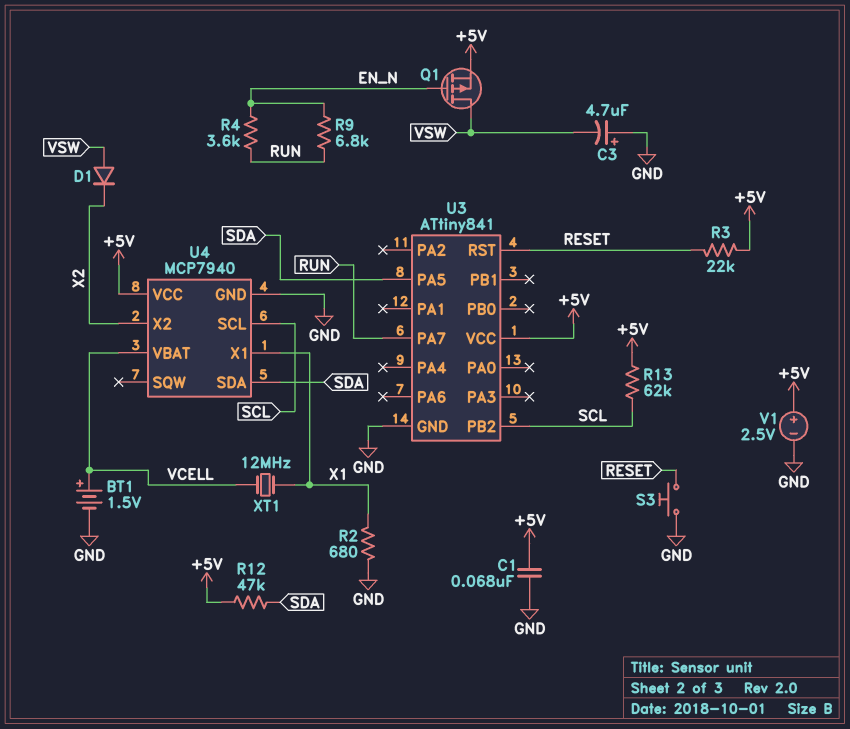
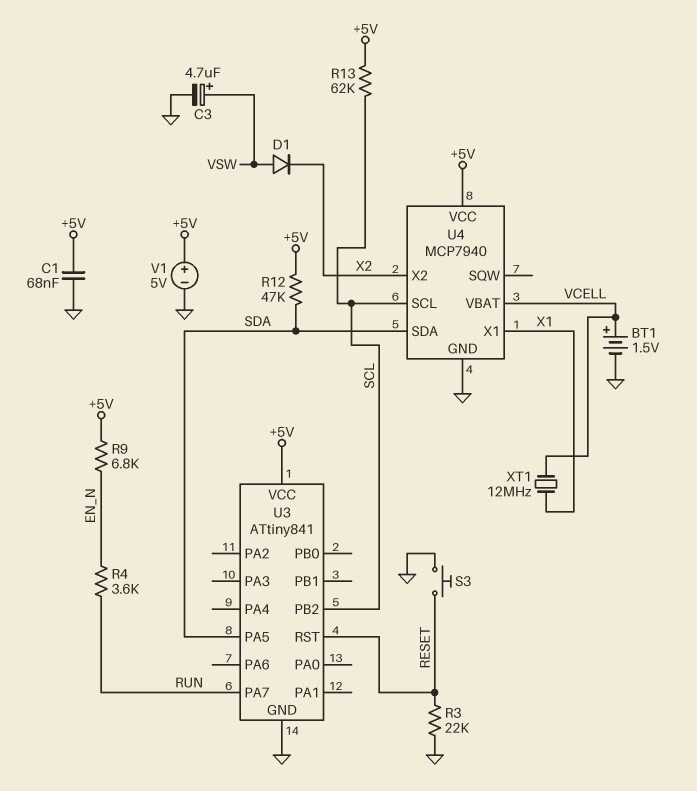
C3: 4.7uF (plus GND, minus VSW) -> 4.7uF (plus VSW, minus GND)
Q1: PMOS (G EN_N, D VSW, S +5V) -> none
R2: 680 (GND, X1) -> none
R3: 22k (+5V, RESET) -> 22k (GND, RESET)
R9: 6.8k (EN_N, RUN) -> 6.8k (+5V, EN_N)
V1: 2.5V (plus +5V, minus GND) -> 5V (plus +5V, minus GND)

